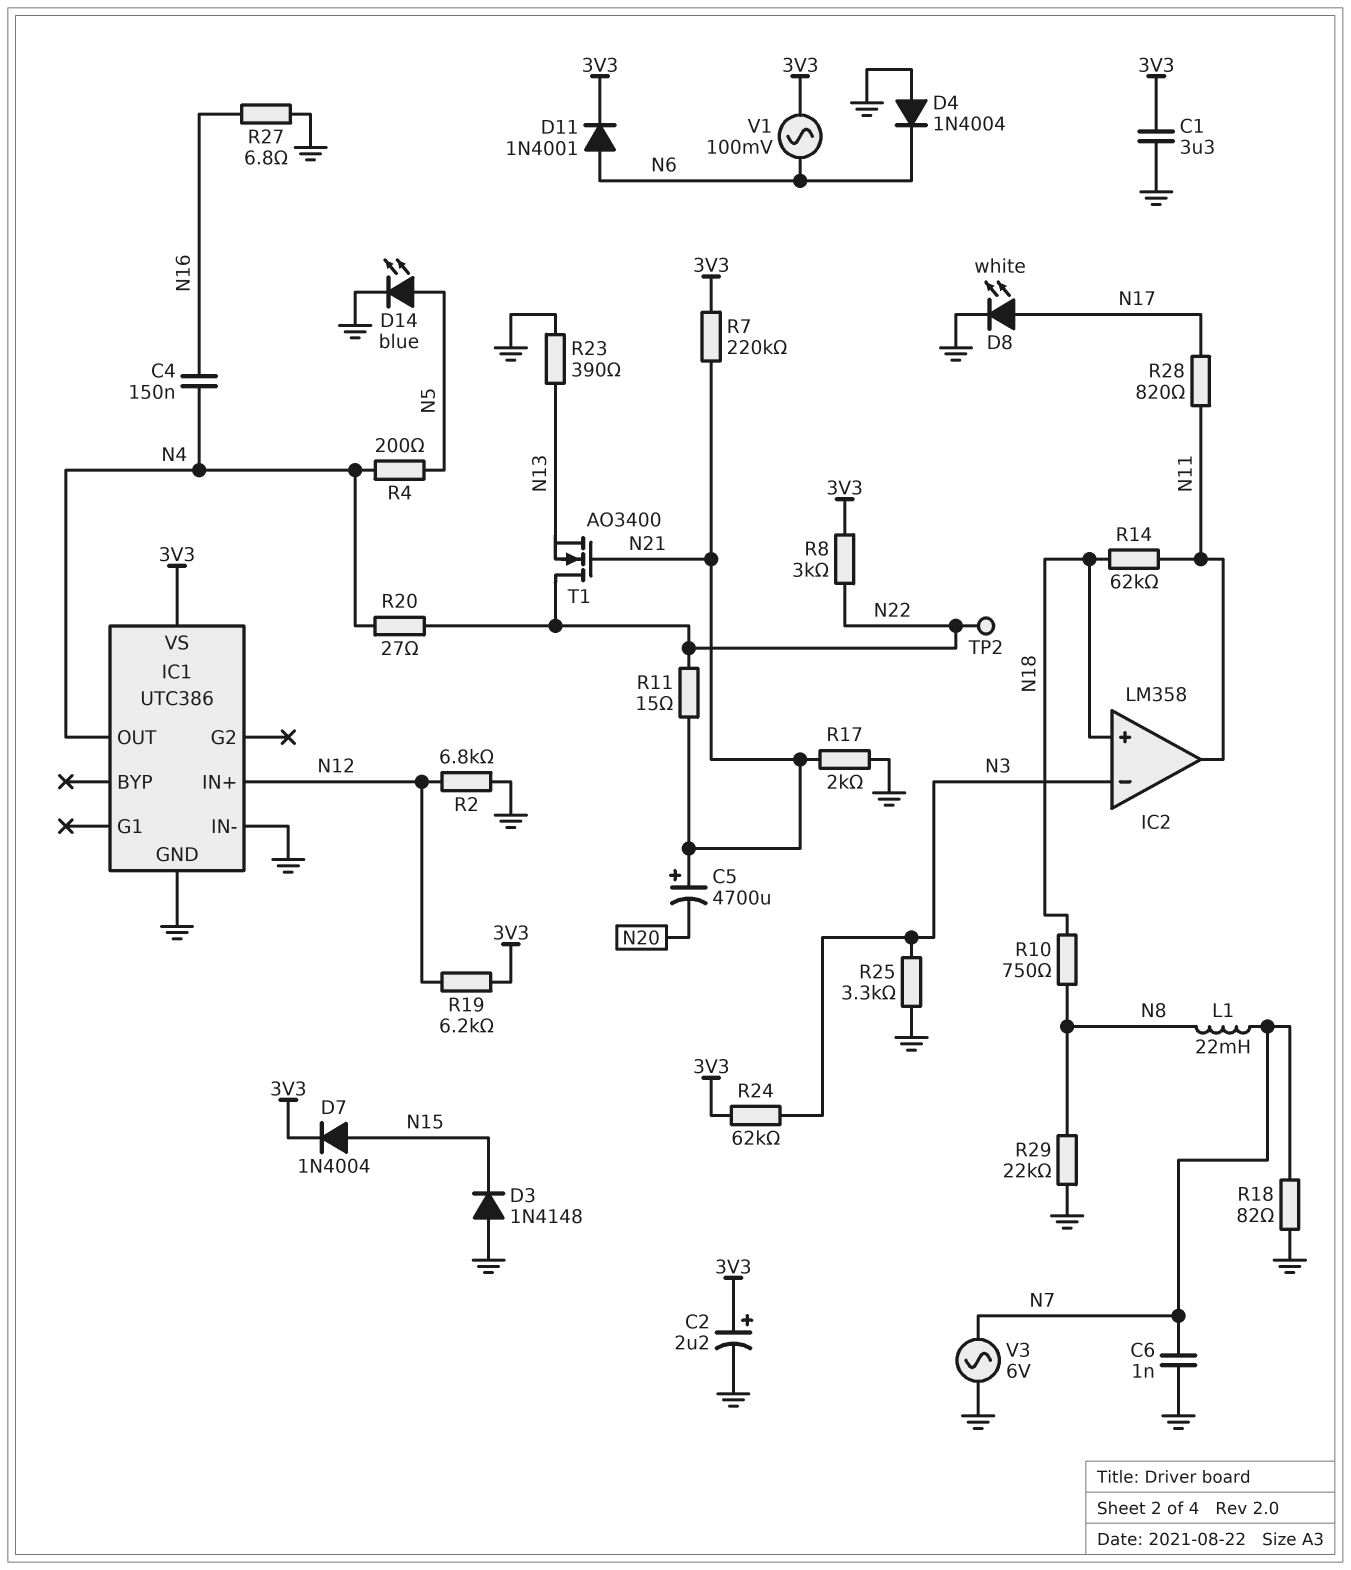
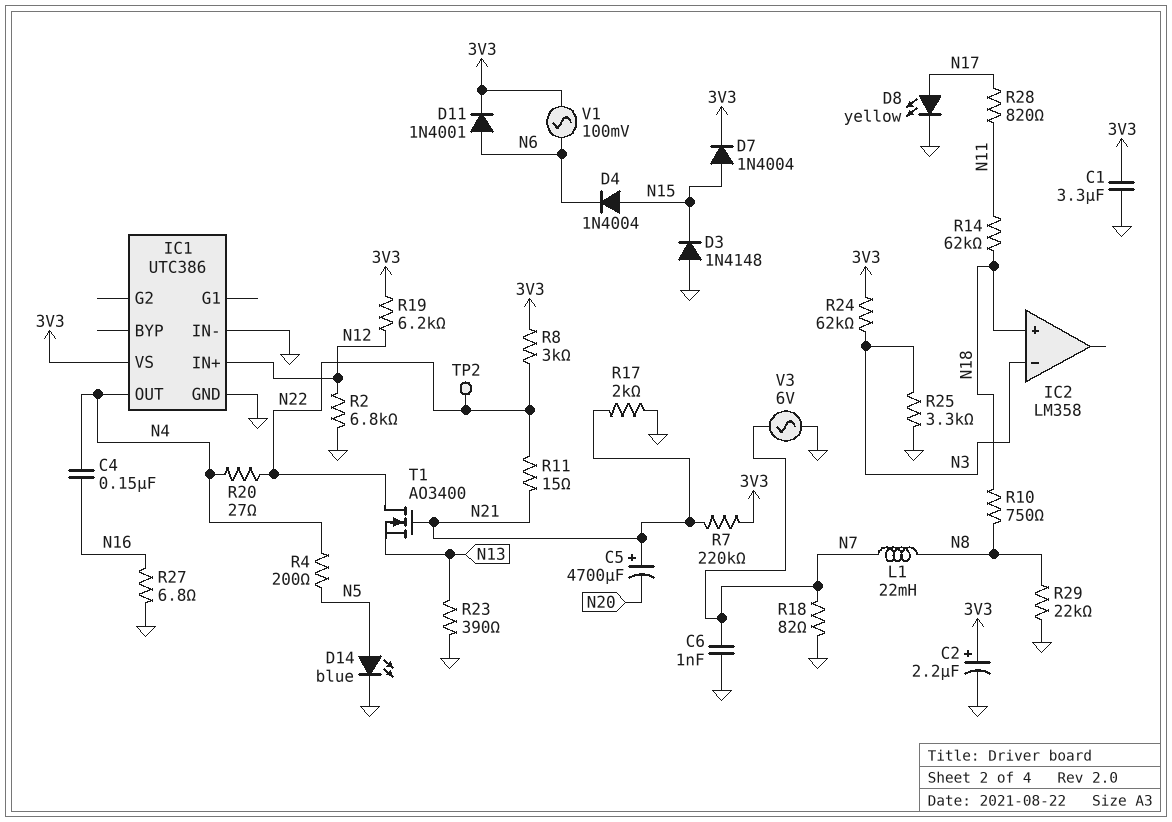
D4: diode 1N4004 (A GND, K N6) -> diode 1N4004 (A N15, K N6)
D8: LED white (A N17, K GND) -> LED yellow (A N17, K GND)
IC2 pin out: N11 -> none

